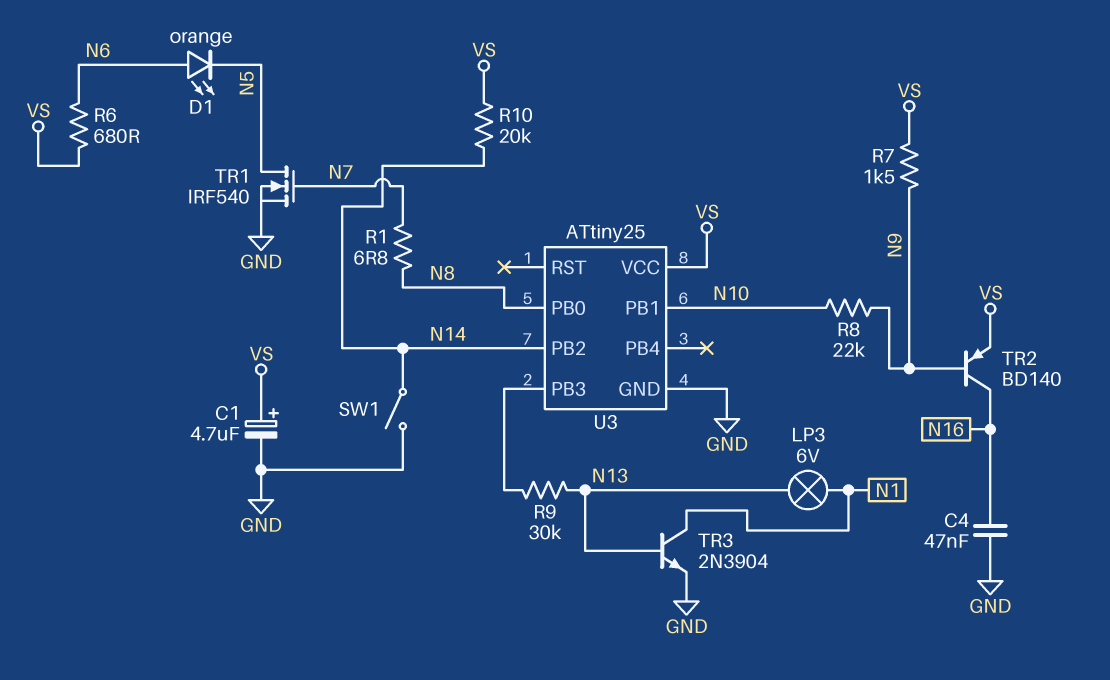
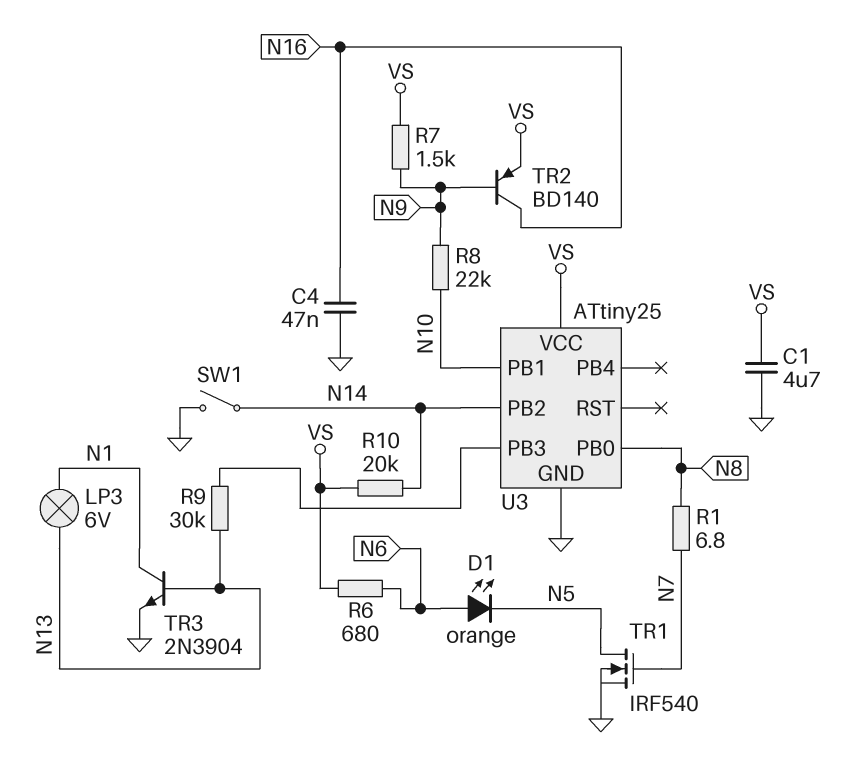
C1: 4.7uF (plus VS, minus GND) -> 4.7uF (GND, VS)

